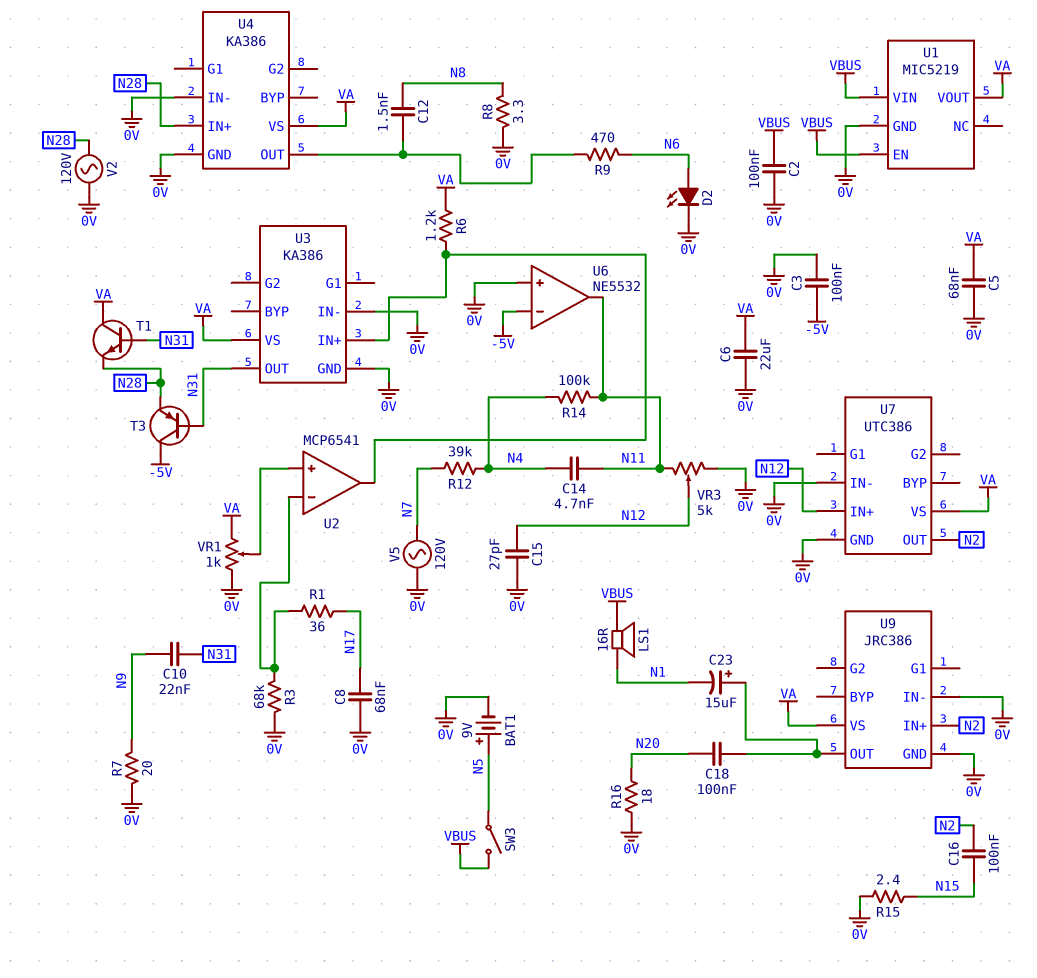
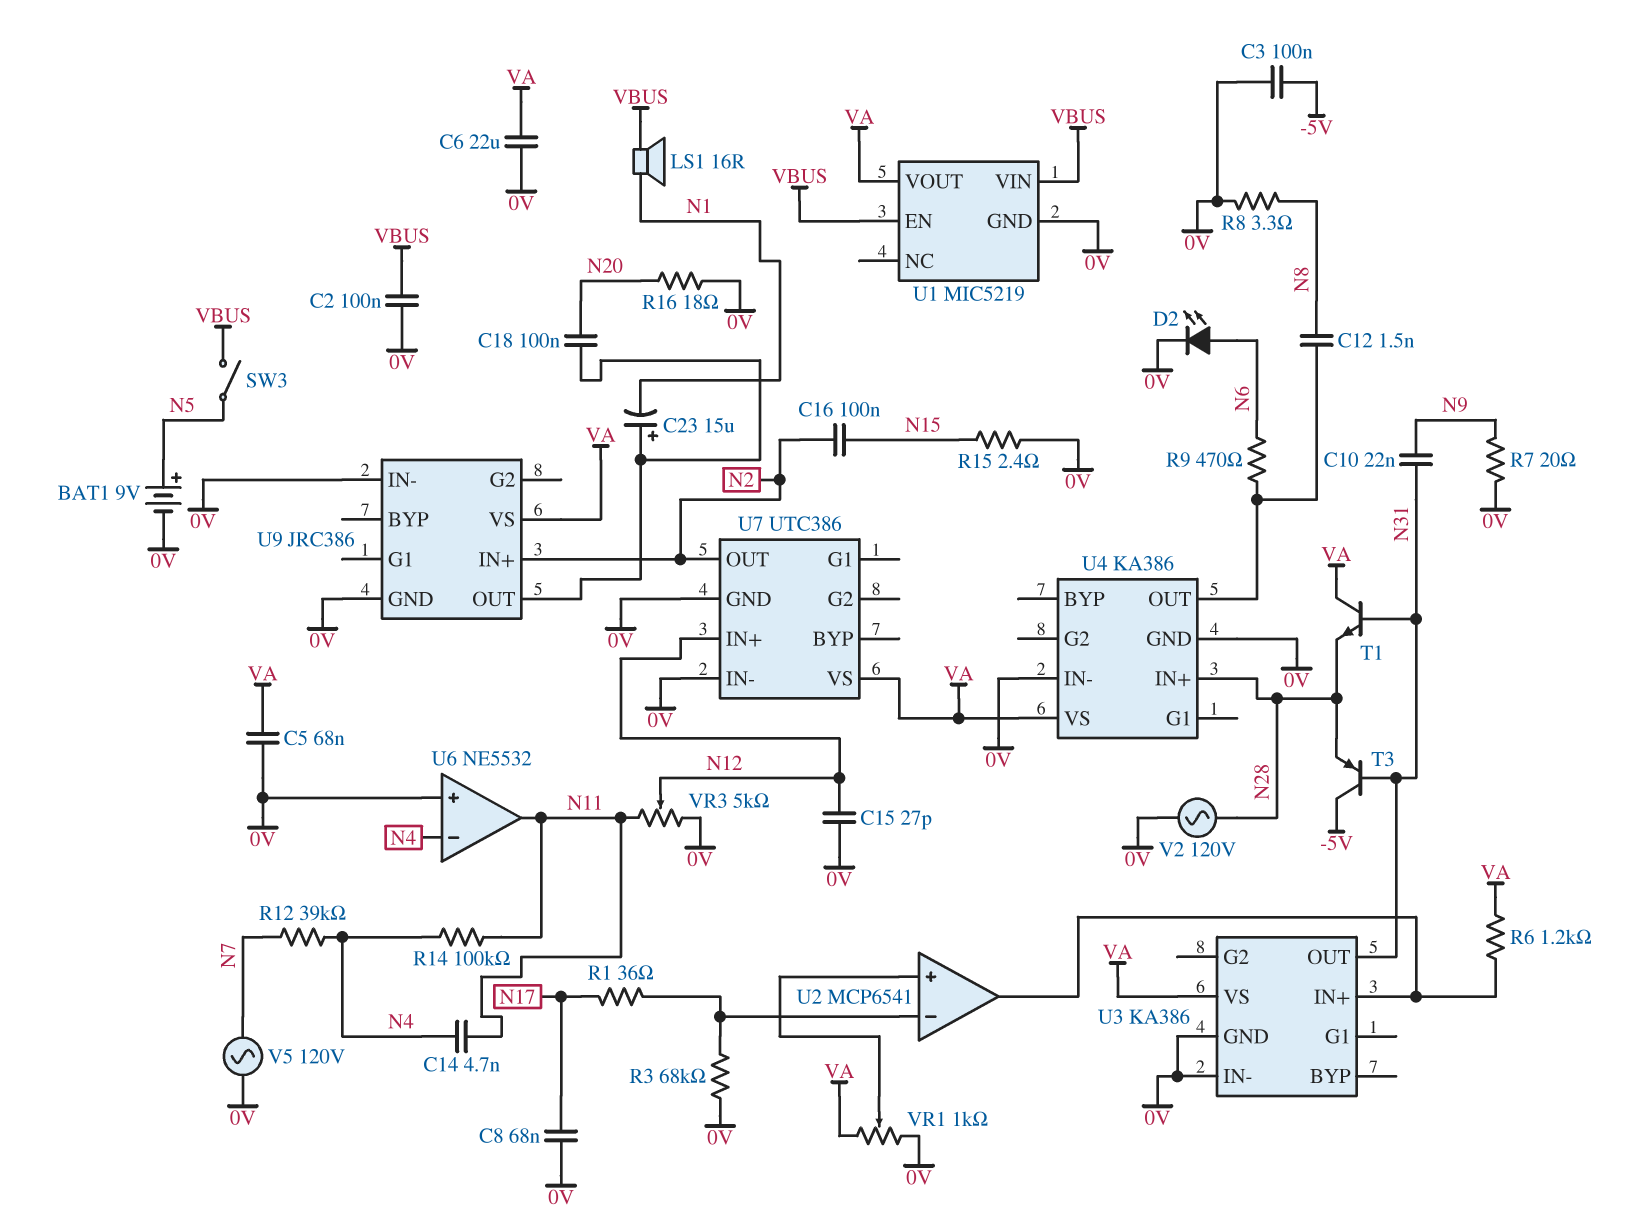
U6 pin in-: -5V -> N4

